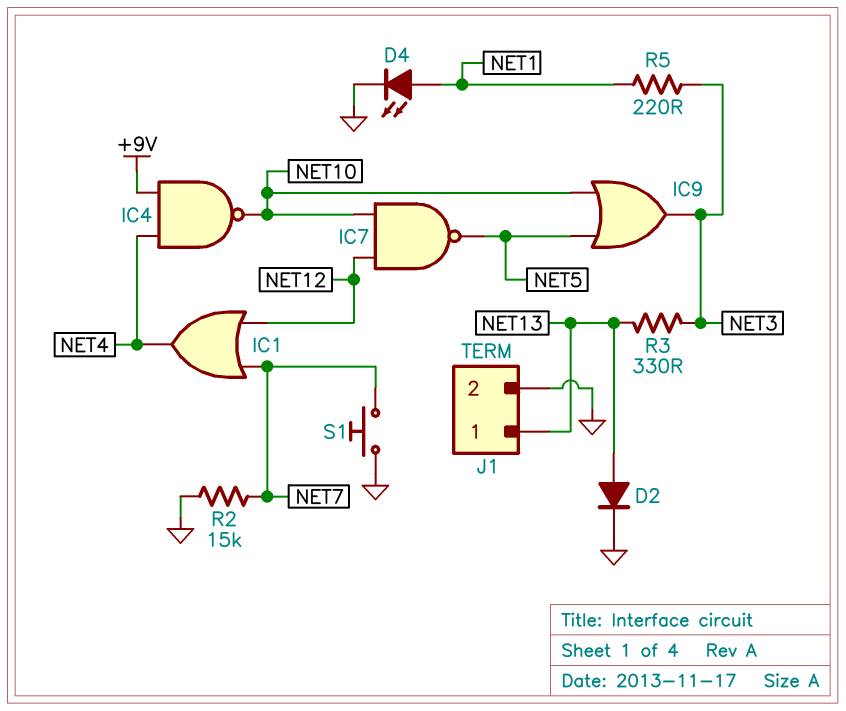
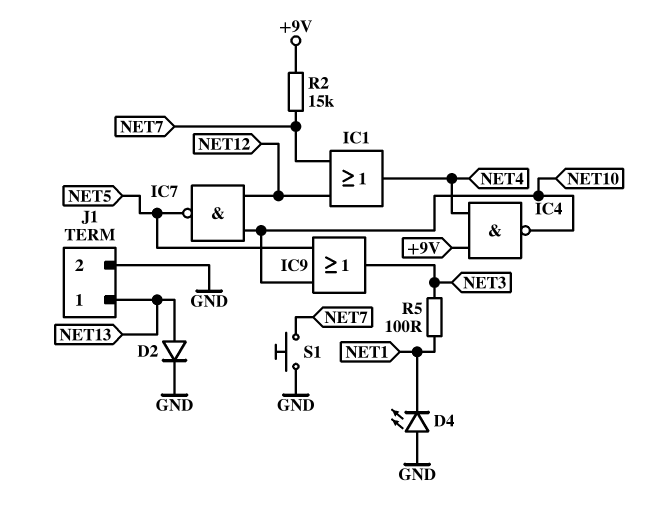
D4: LED (A NET1, K GND) -> LED (A GND, K NET1)
R2: 15k (GND, NET7) -> 15k (+9V, NET7)
R3: 330 (NET3, NET13) -> none
R5: 220 (NET1, NET3) -> 100 (NET1, NET3)

